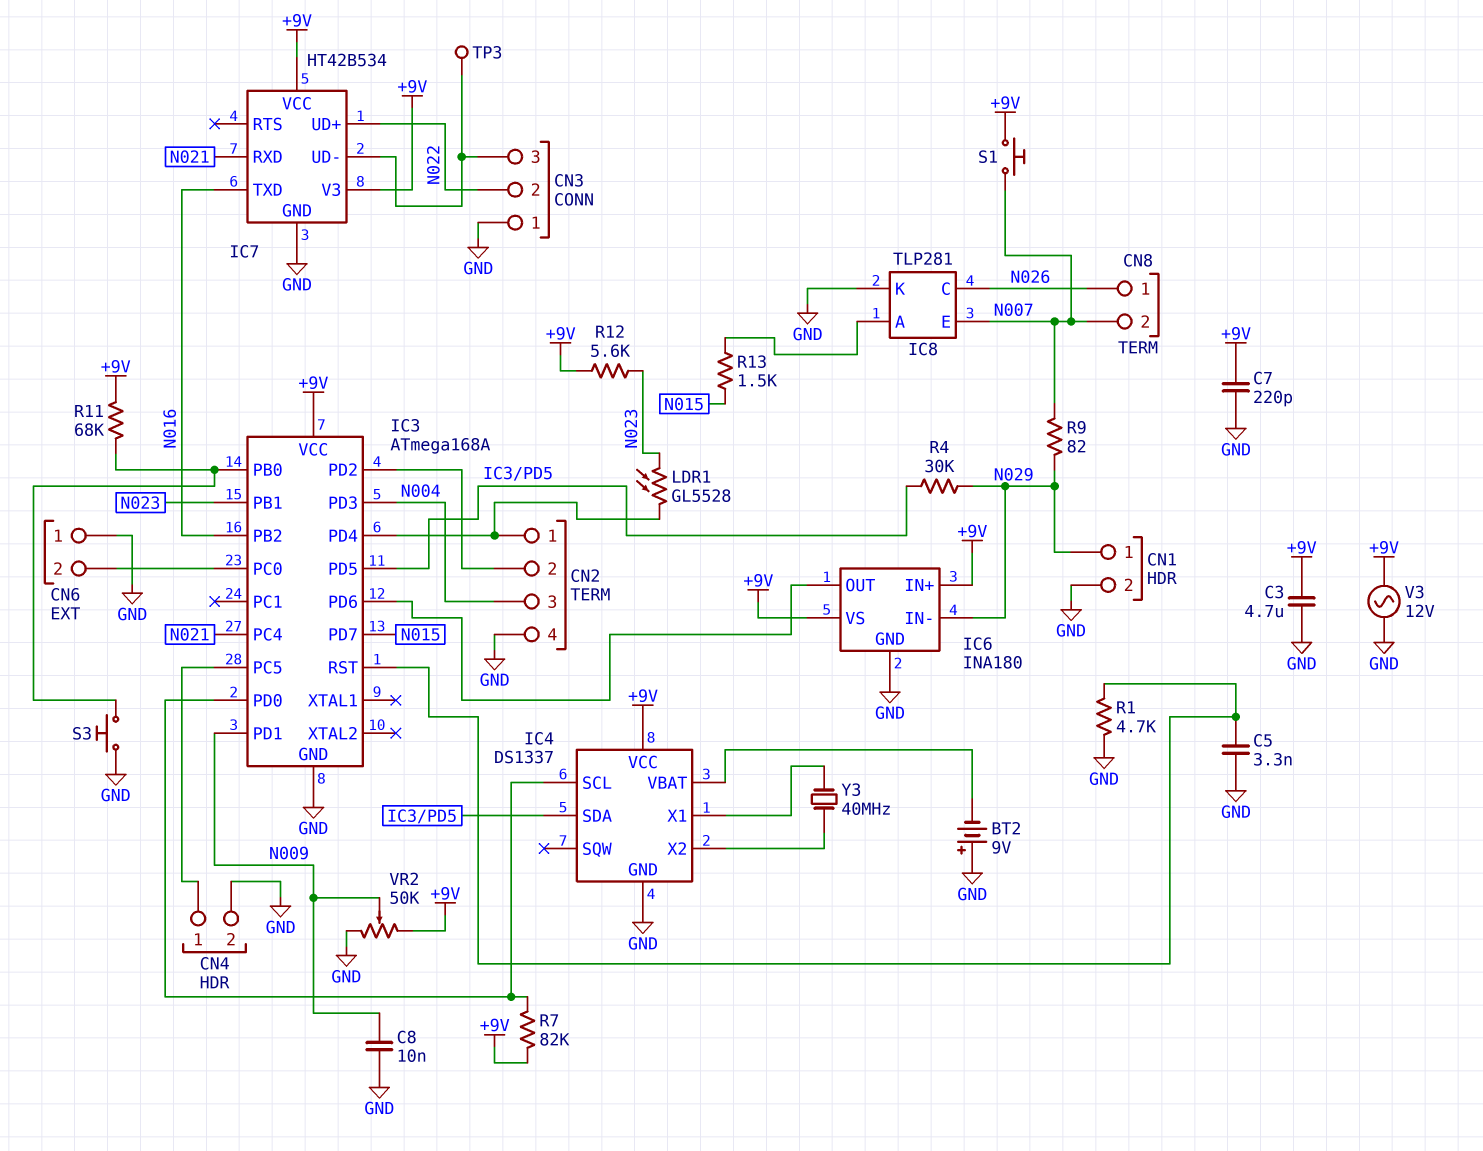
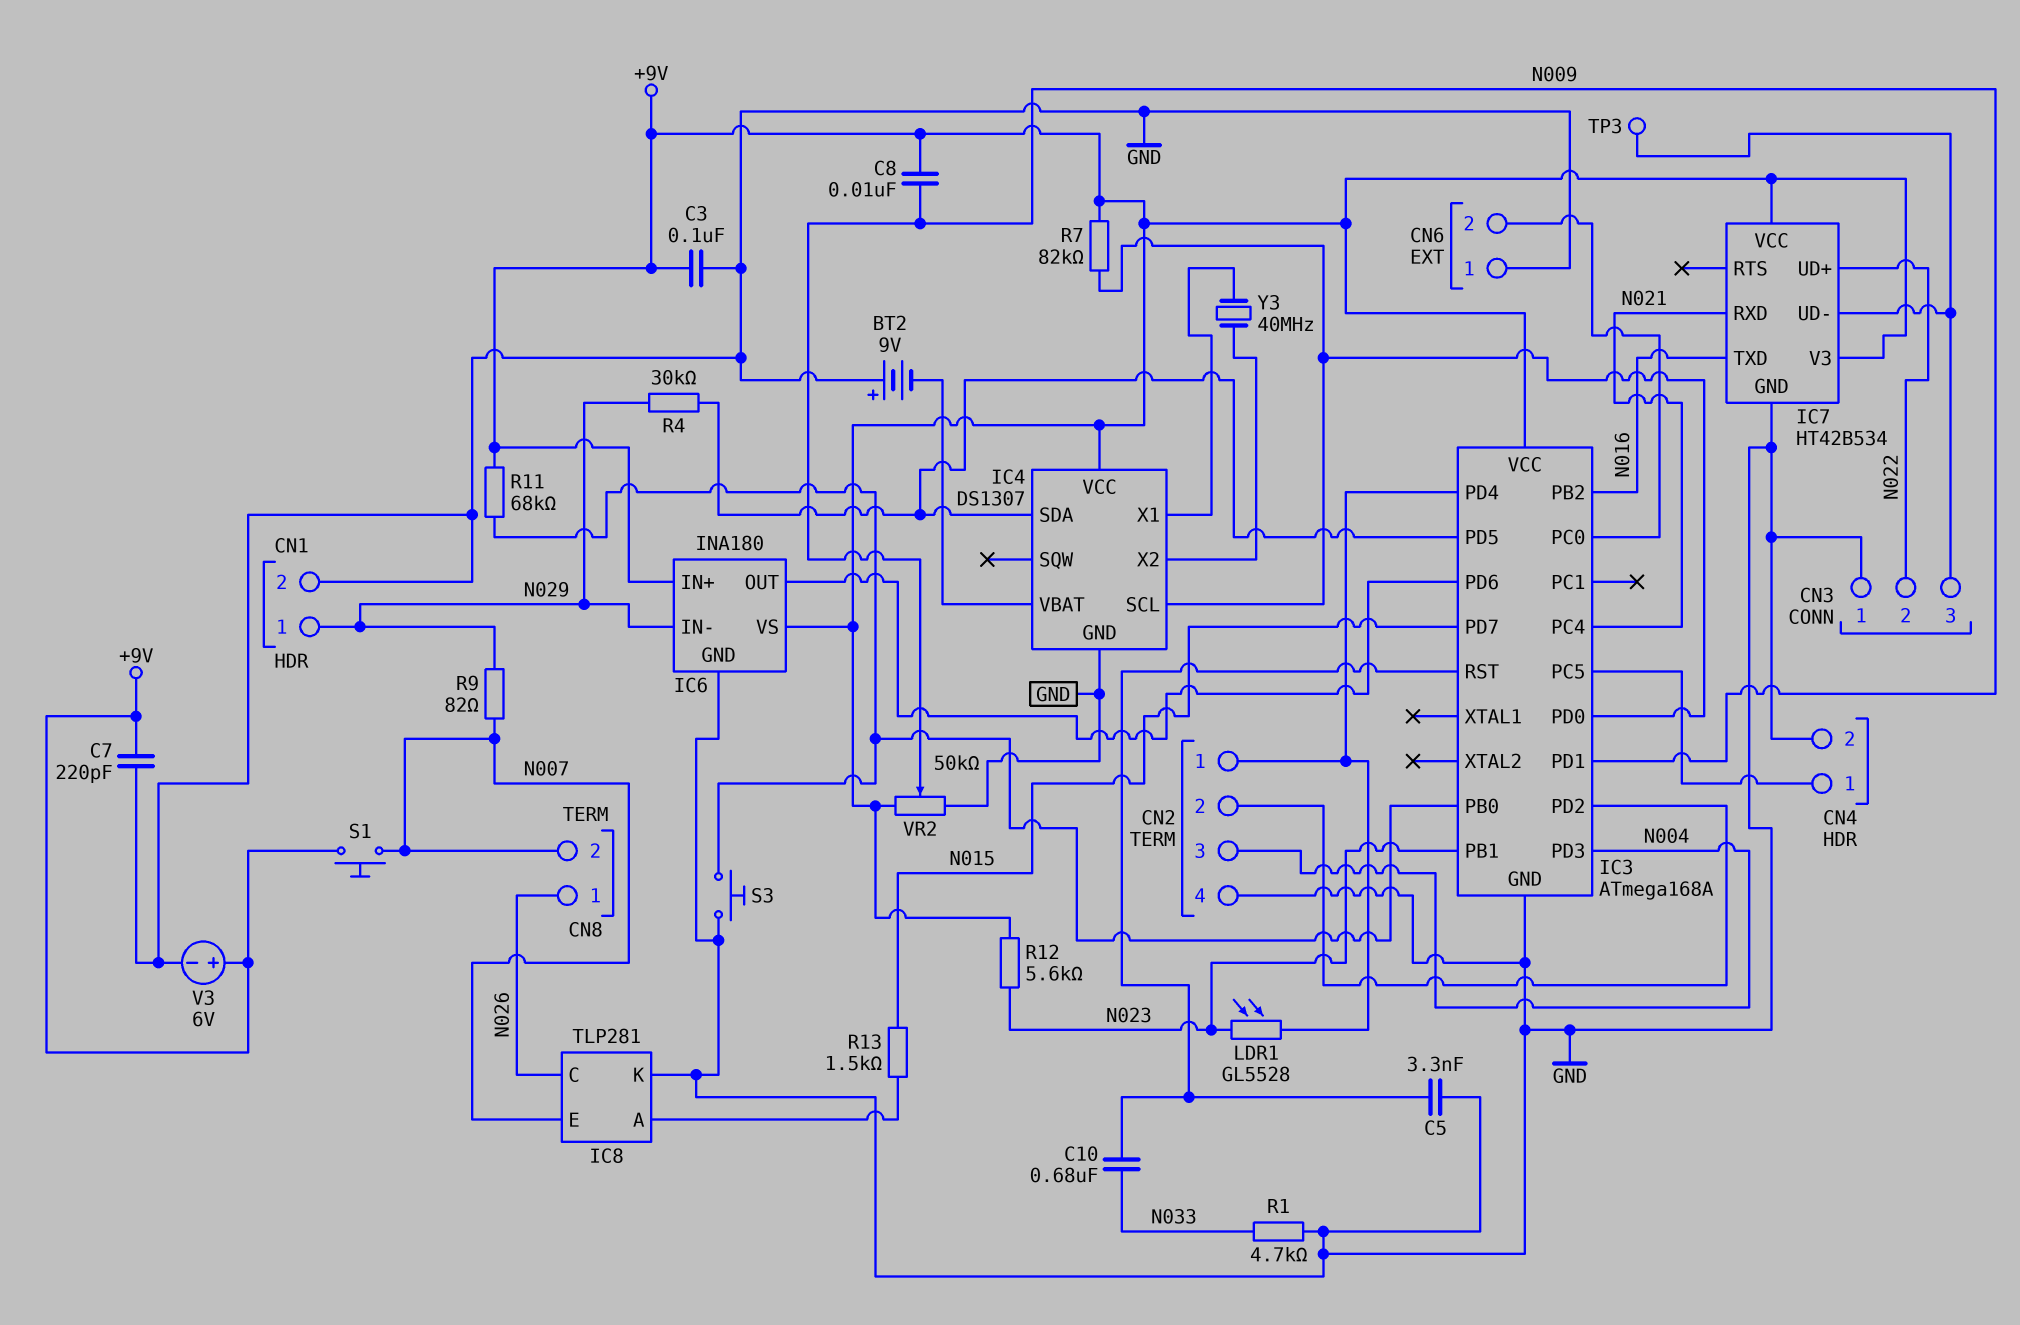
C3: 4.7uF (+9V, GND) -> 100nF (+9V, GND)
C8: 10nF (GND, N009) -> 10nF (+9V, N009)
C10: none -> 680nF (IC3/RST, N033)
IC4: DS1337 -> DS1307
R1: 4.7k (GND, IC3/RST) -> 4.7k (GND, N033)
V3: AC 12V (+9V, GND) -> 6V (plus +9V, minus GND)

